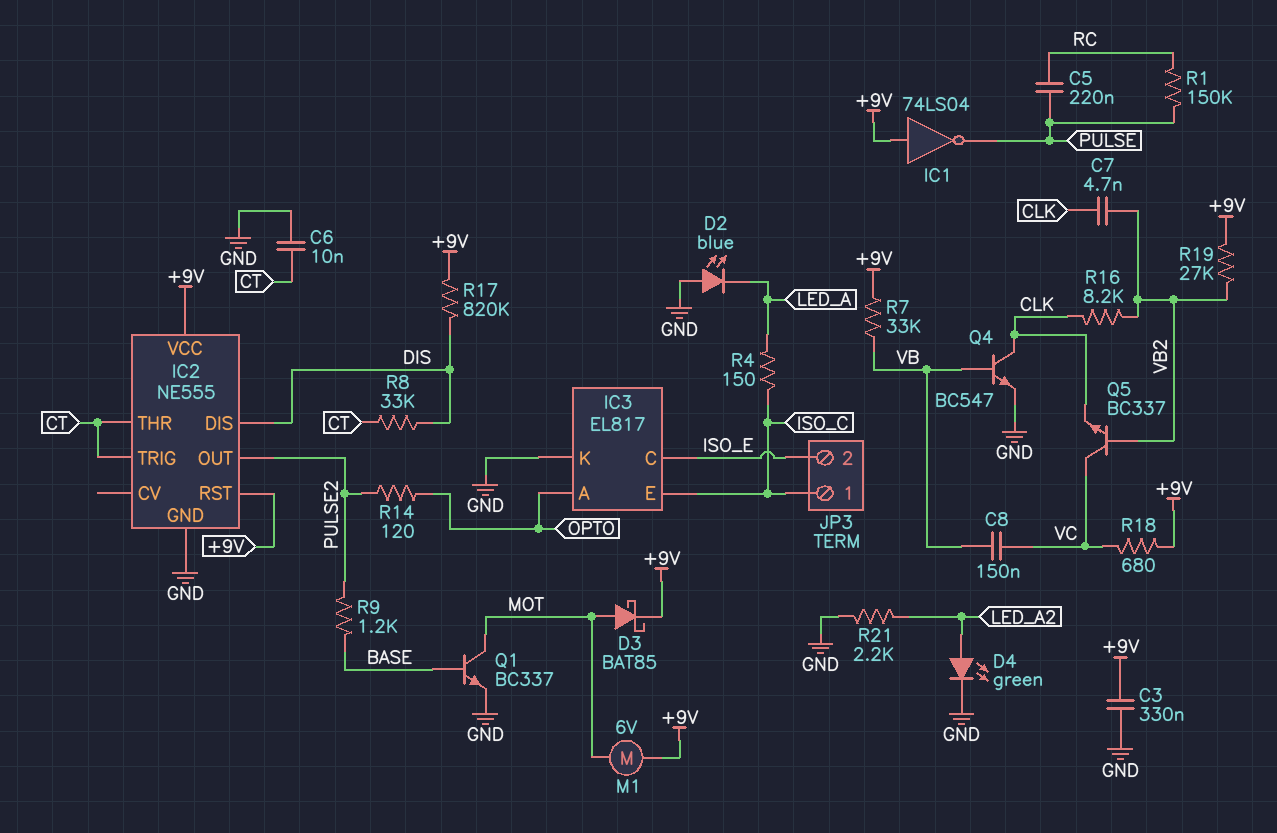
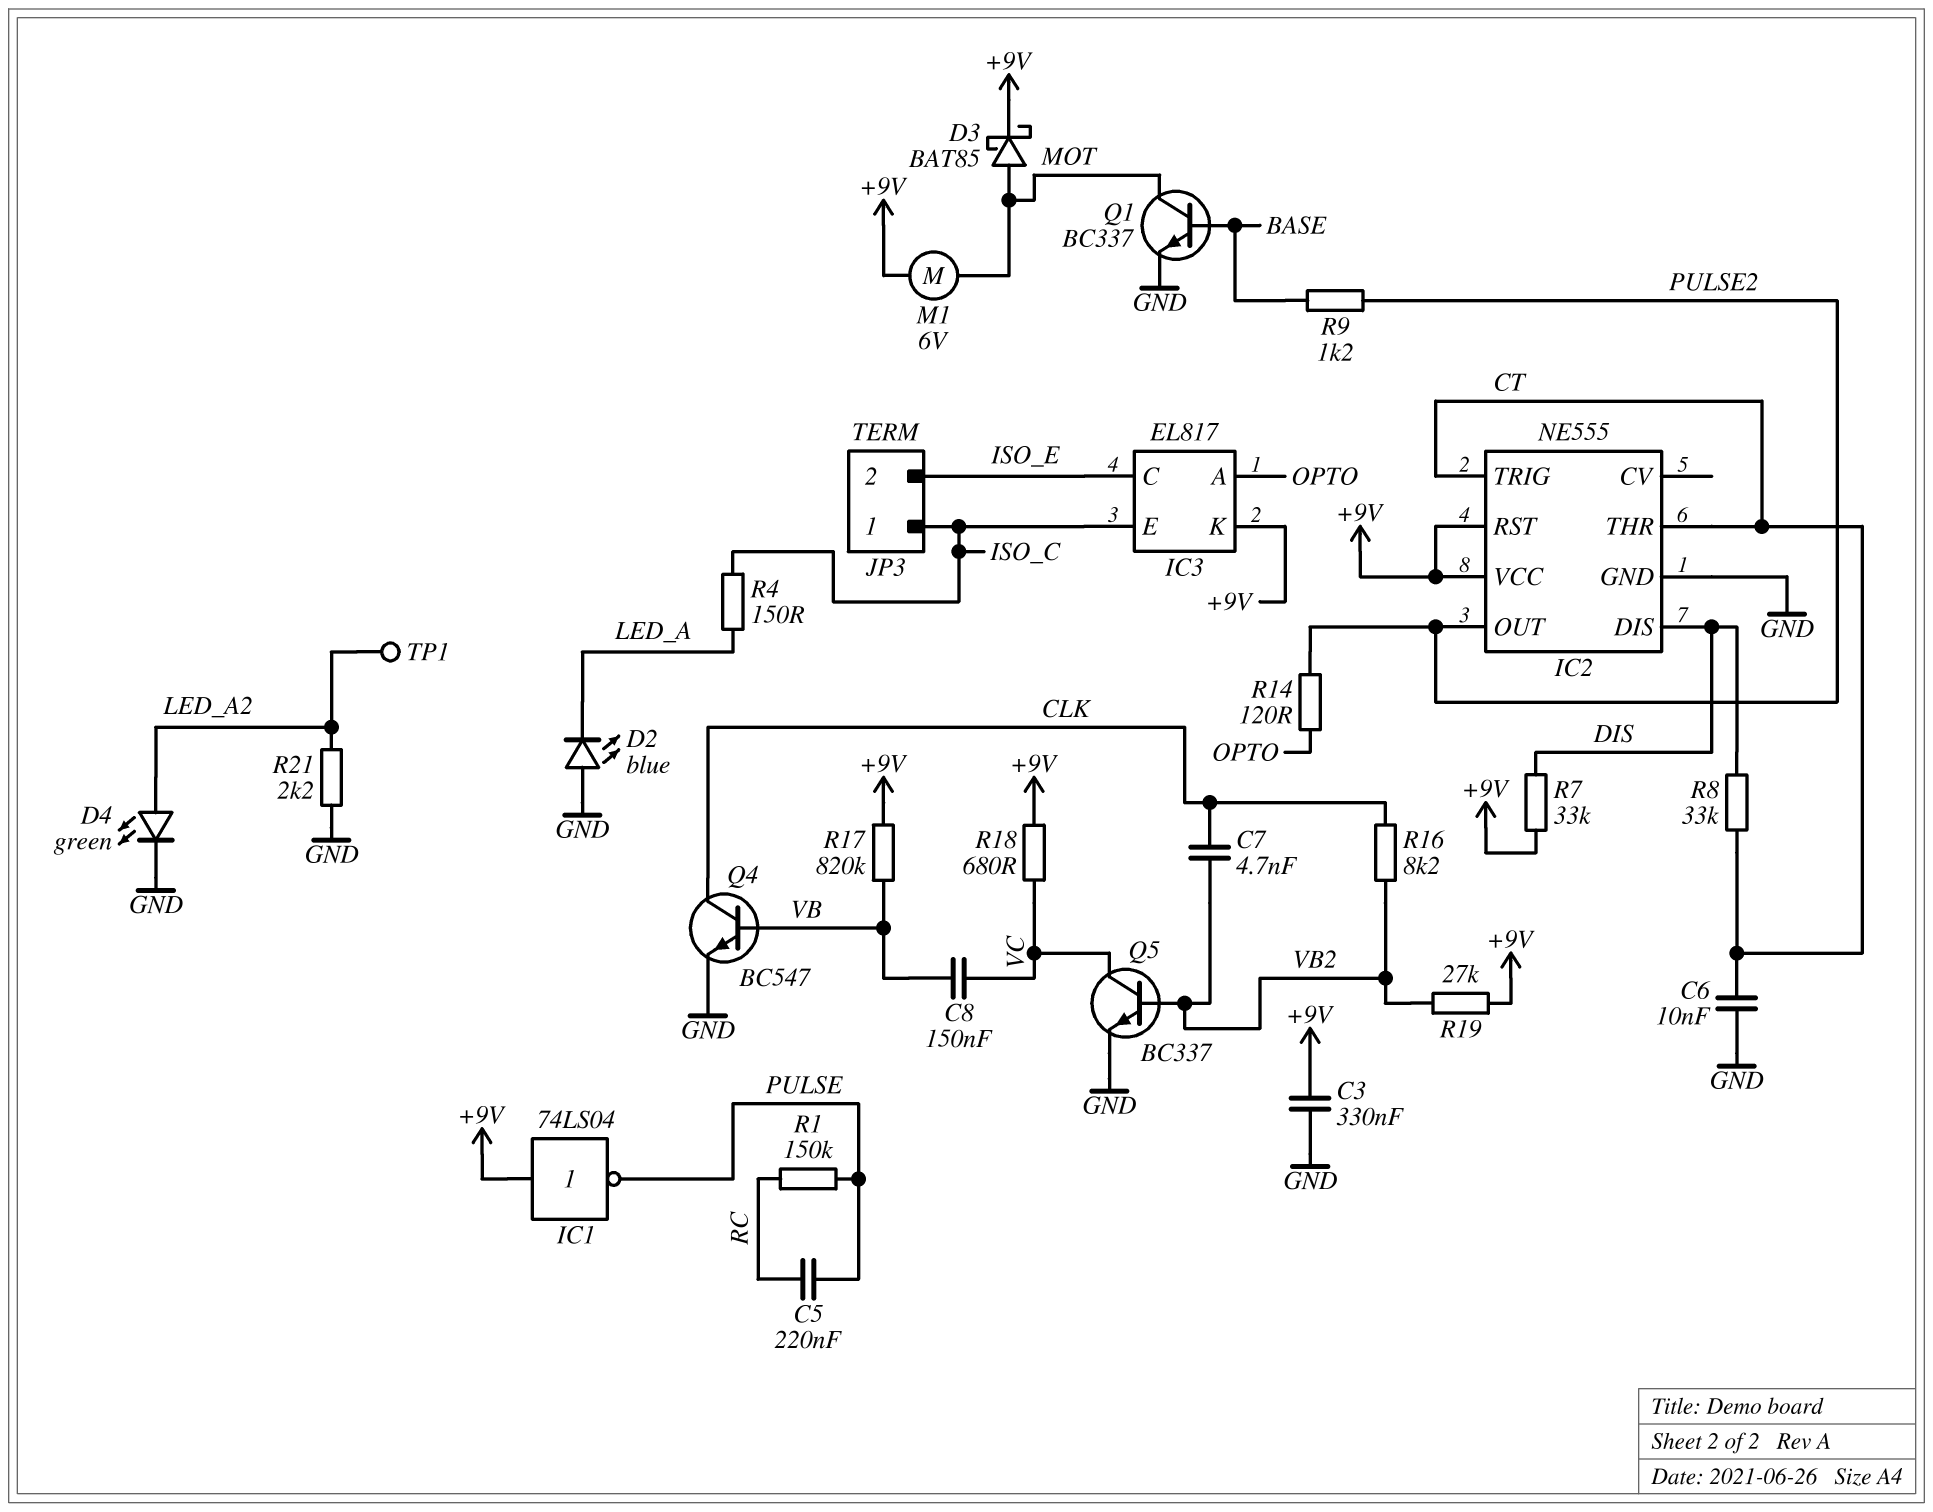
IC3 pin K: GND -> +9V
Q5: NPN BC337 (B VB2, C VC, E CLK) -> NPN BC337 (B VB2, C VC, E GND)
R7: 33k (+9V, VB) -> 33k (+9V, DIS)
R17: 820k (+9V, DIS) -> 820k (+9V, VB)
TP1: none -> test point (LED_A2)

